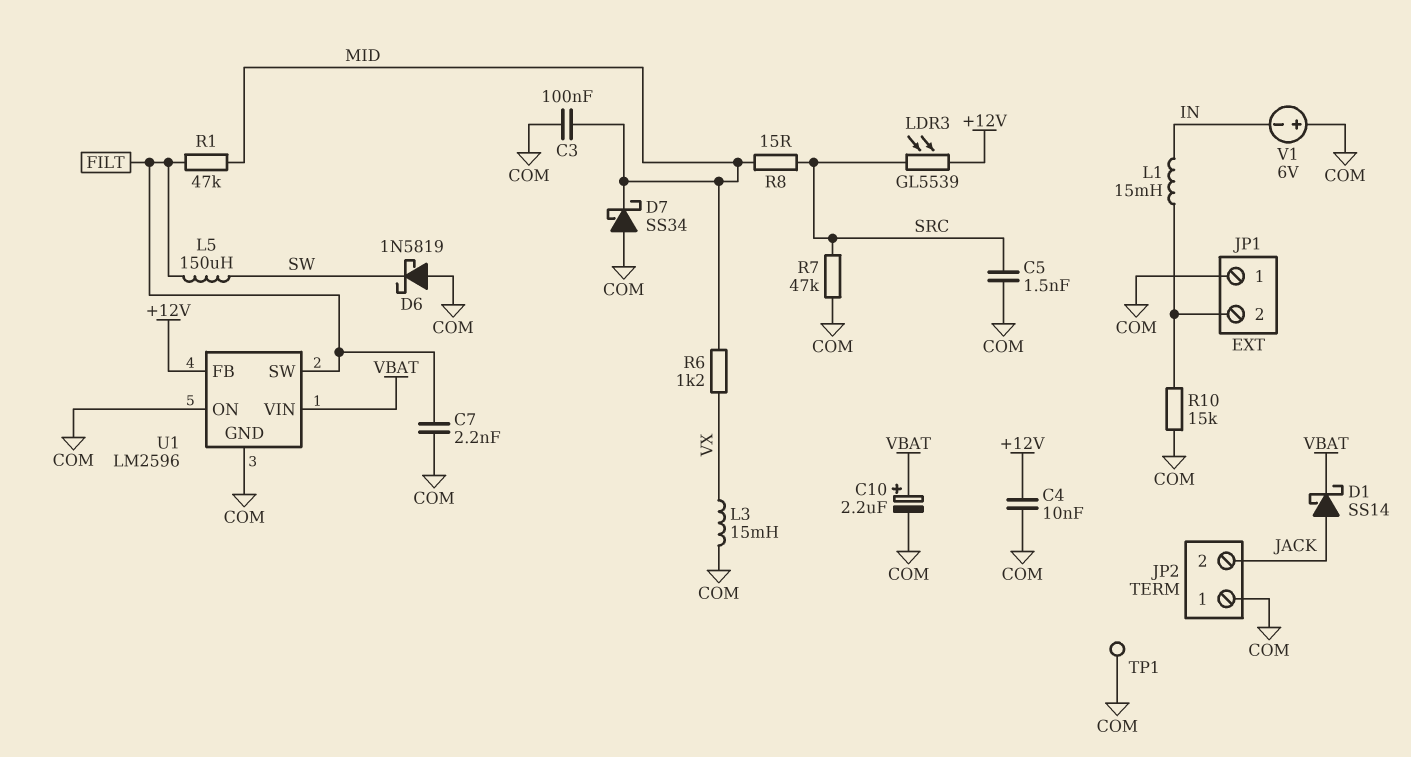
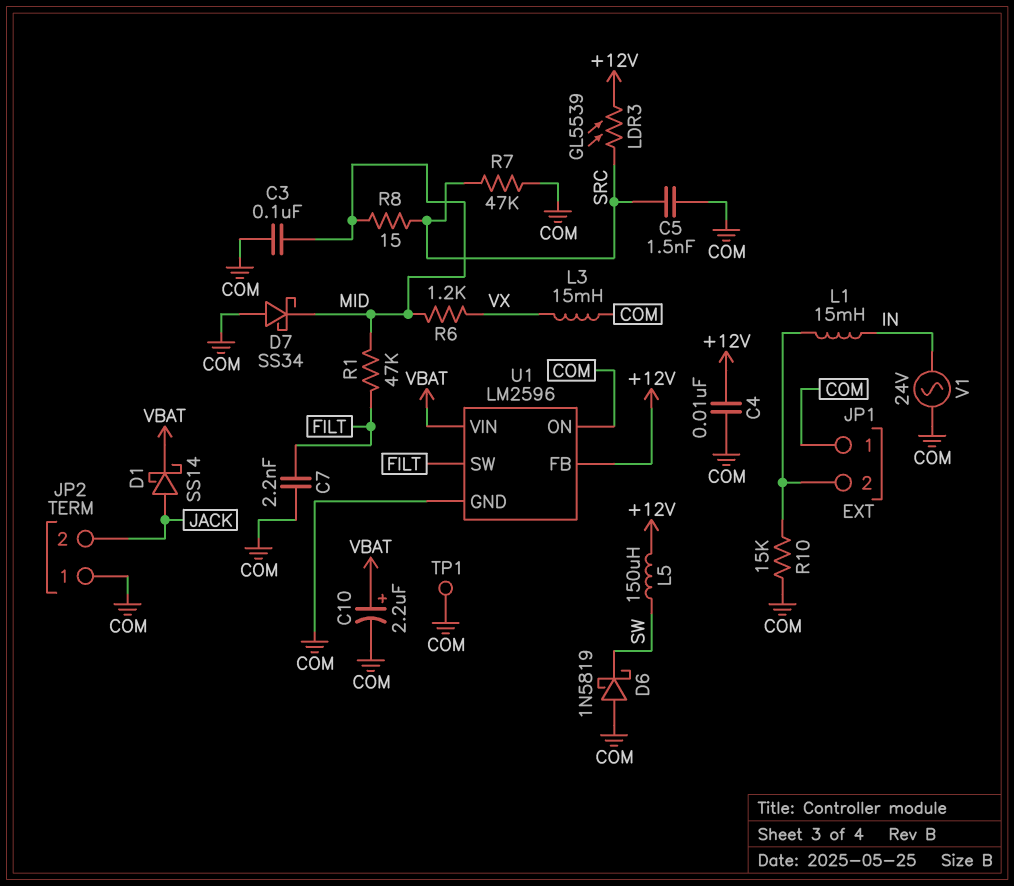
L5: 150uH (FILT, SW) -> 150uH (+12V, SW)
V1: 6V (plus COM, minus IN) -> AC 24V (COM, IN)

